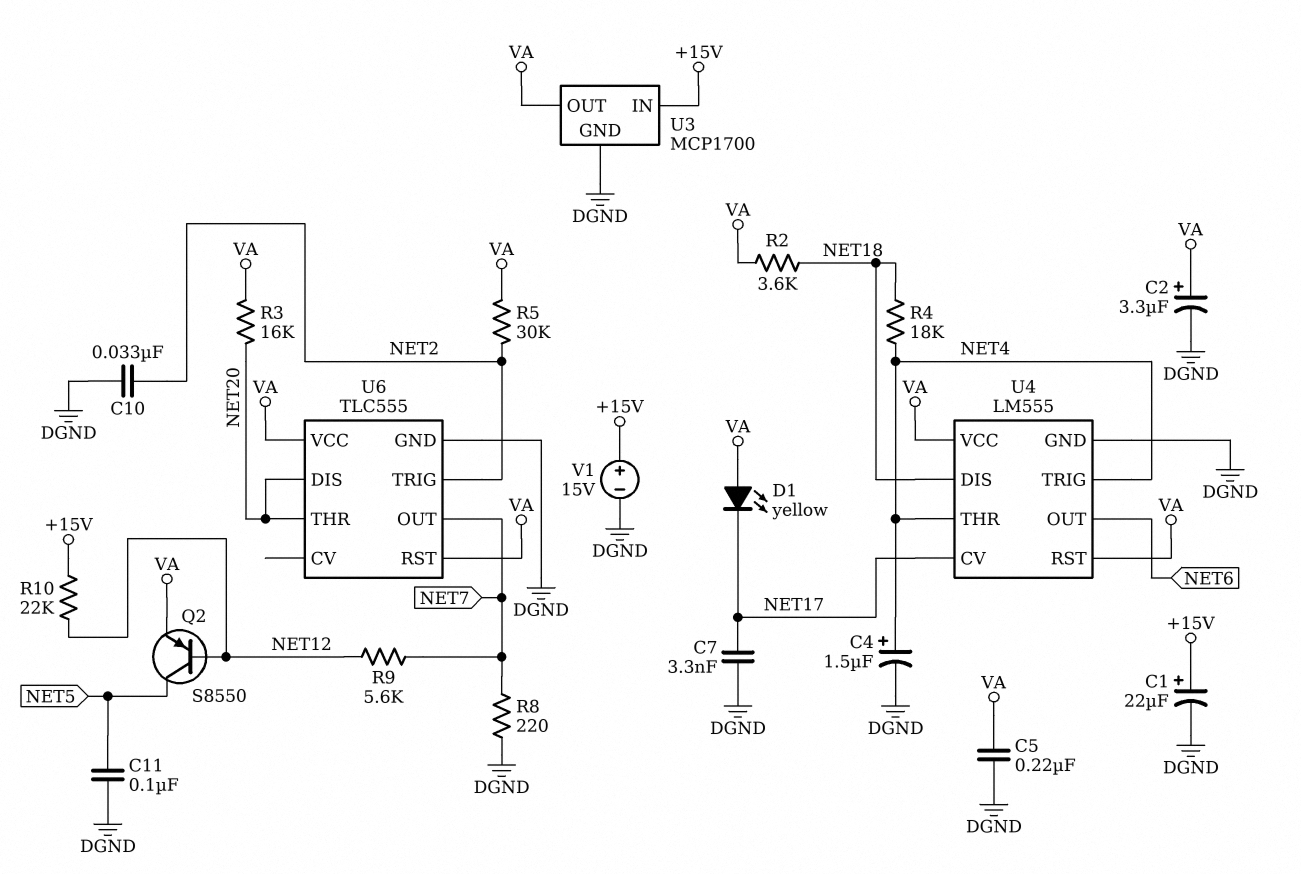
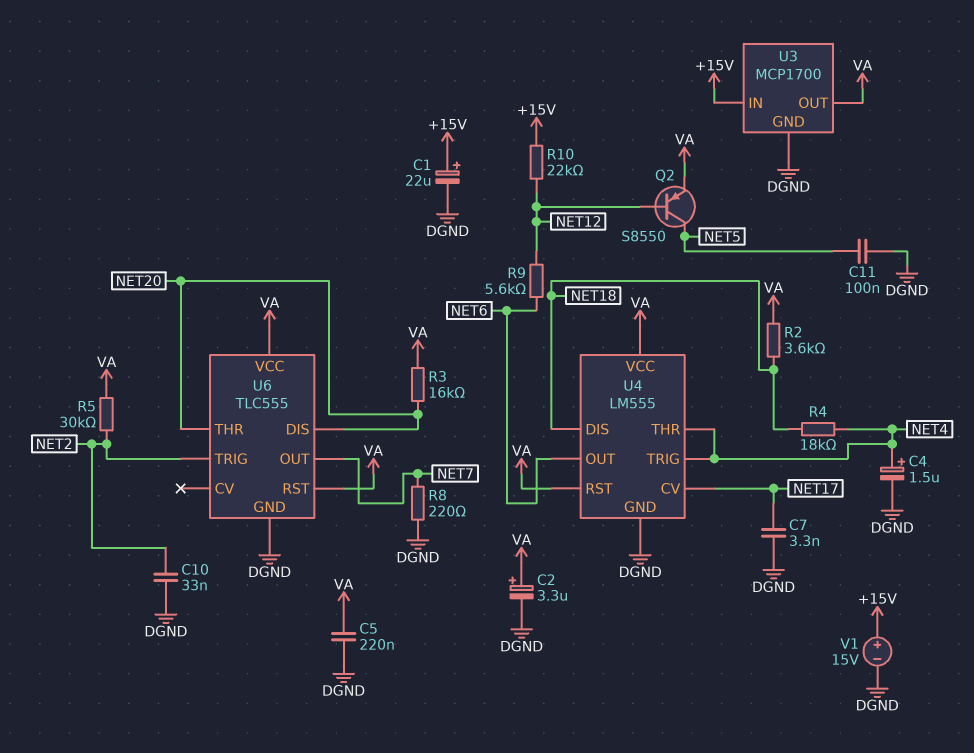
D1: LED yellow (A VA, K NET17) -> none
R9: 5.6k (NET7, NET12) -> 5.6k (NET6, NET12)

